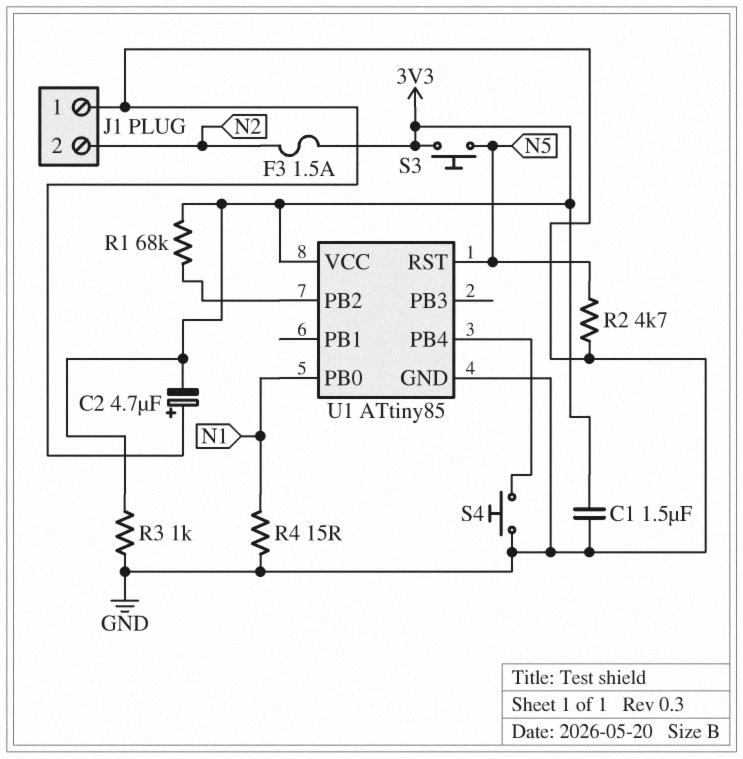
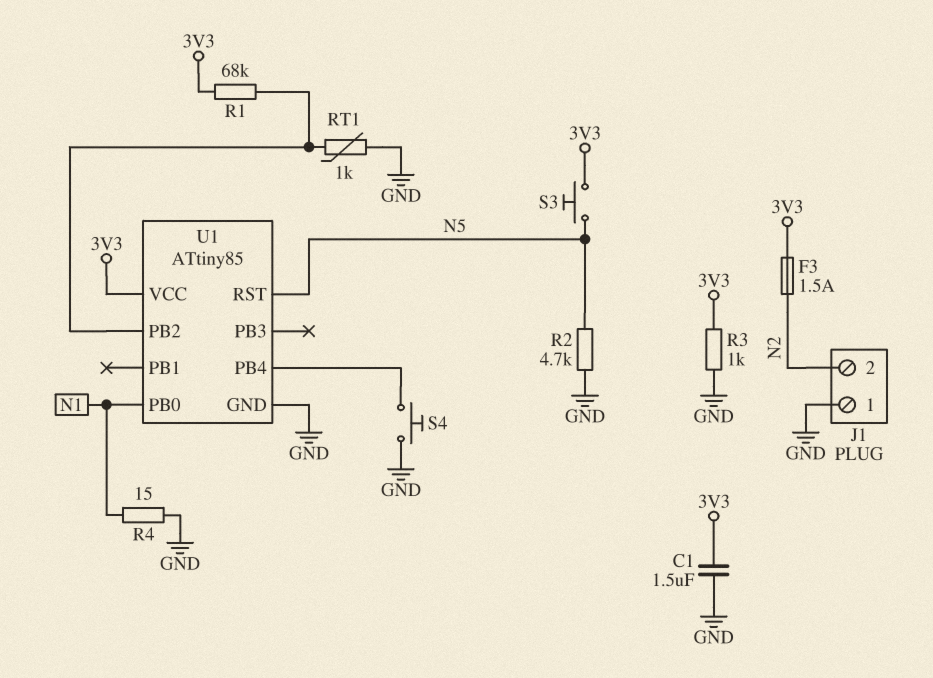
C2: 4.7uF (plus GND, minus 3V3) -> none
RT1: none -> 1k (GND, U1/PB2)

